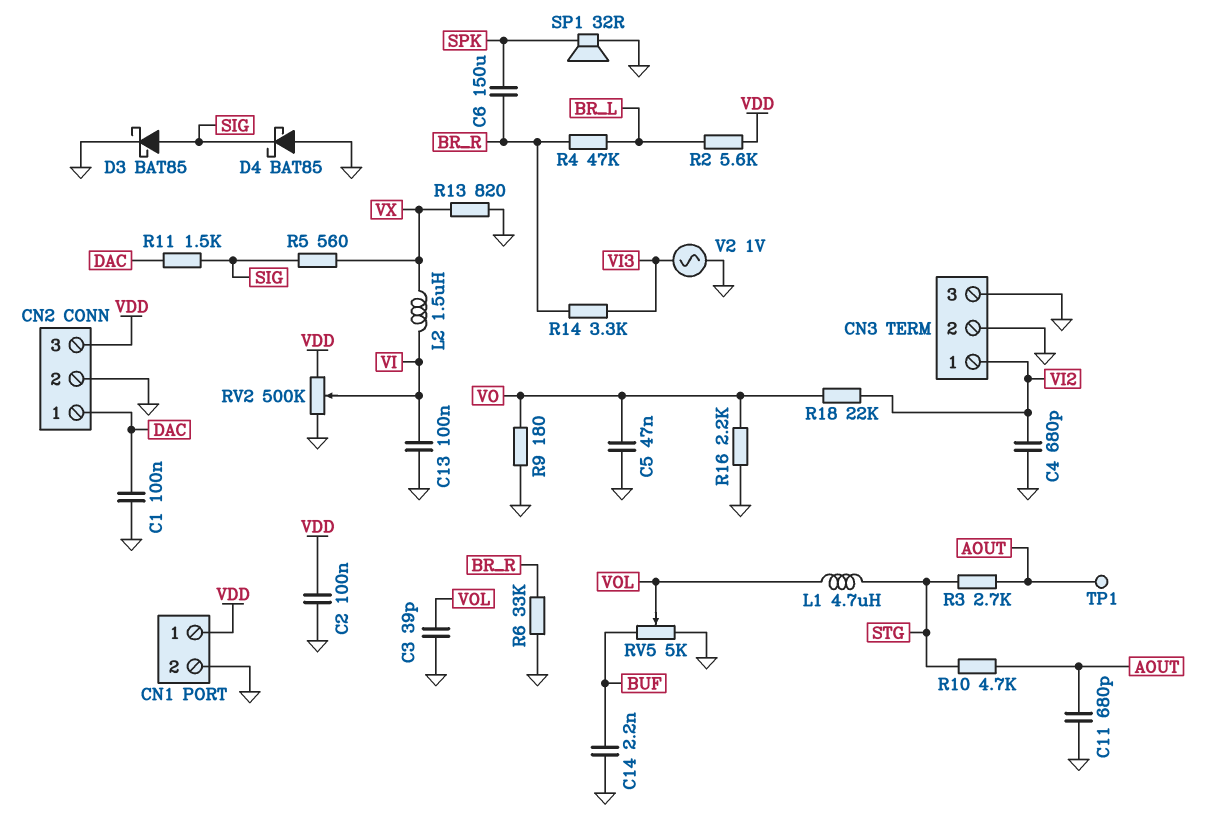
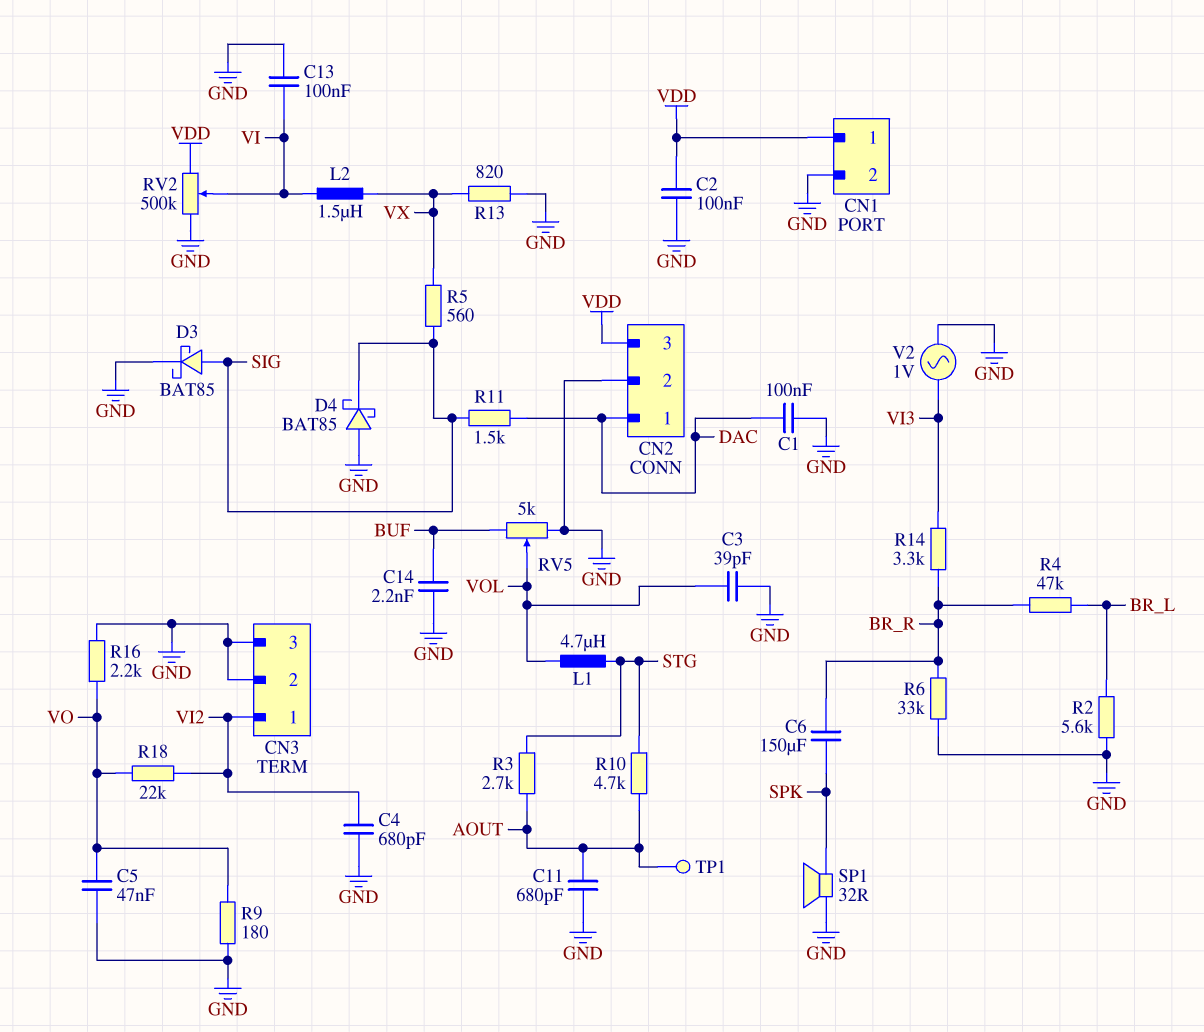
R2: 5.6k (BR_L, VDD) -> 5.6k (BR_L, GND)

